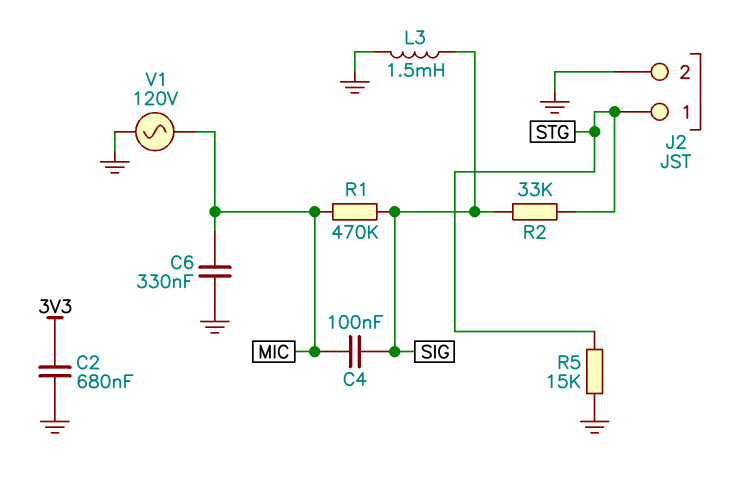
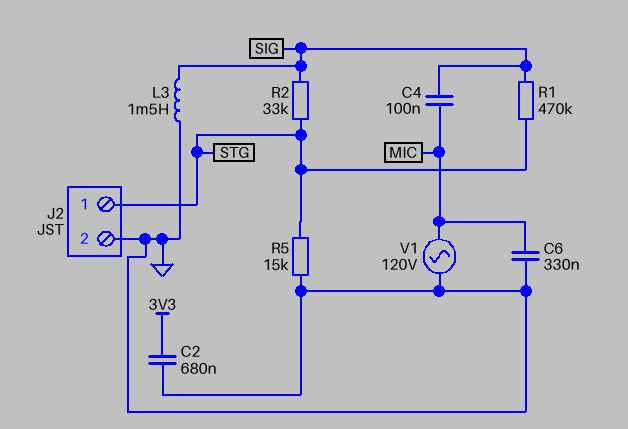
R1: 470k (MIC, SIG) -> 470k (SIG, STG)

